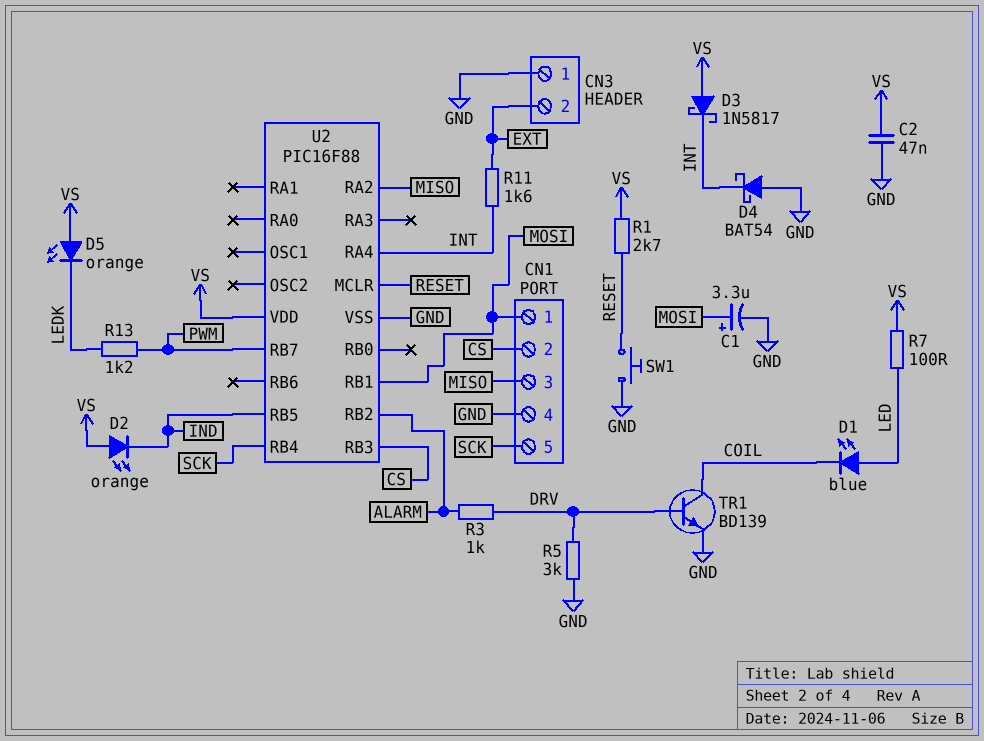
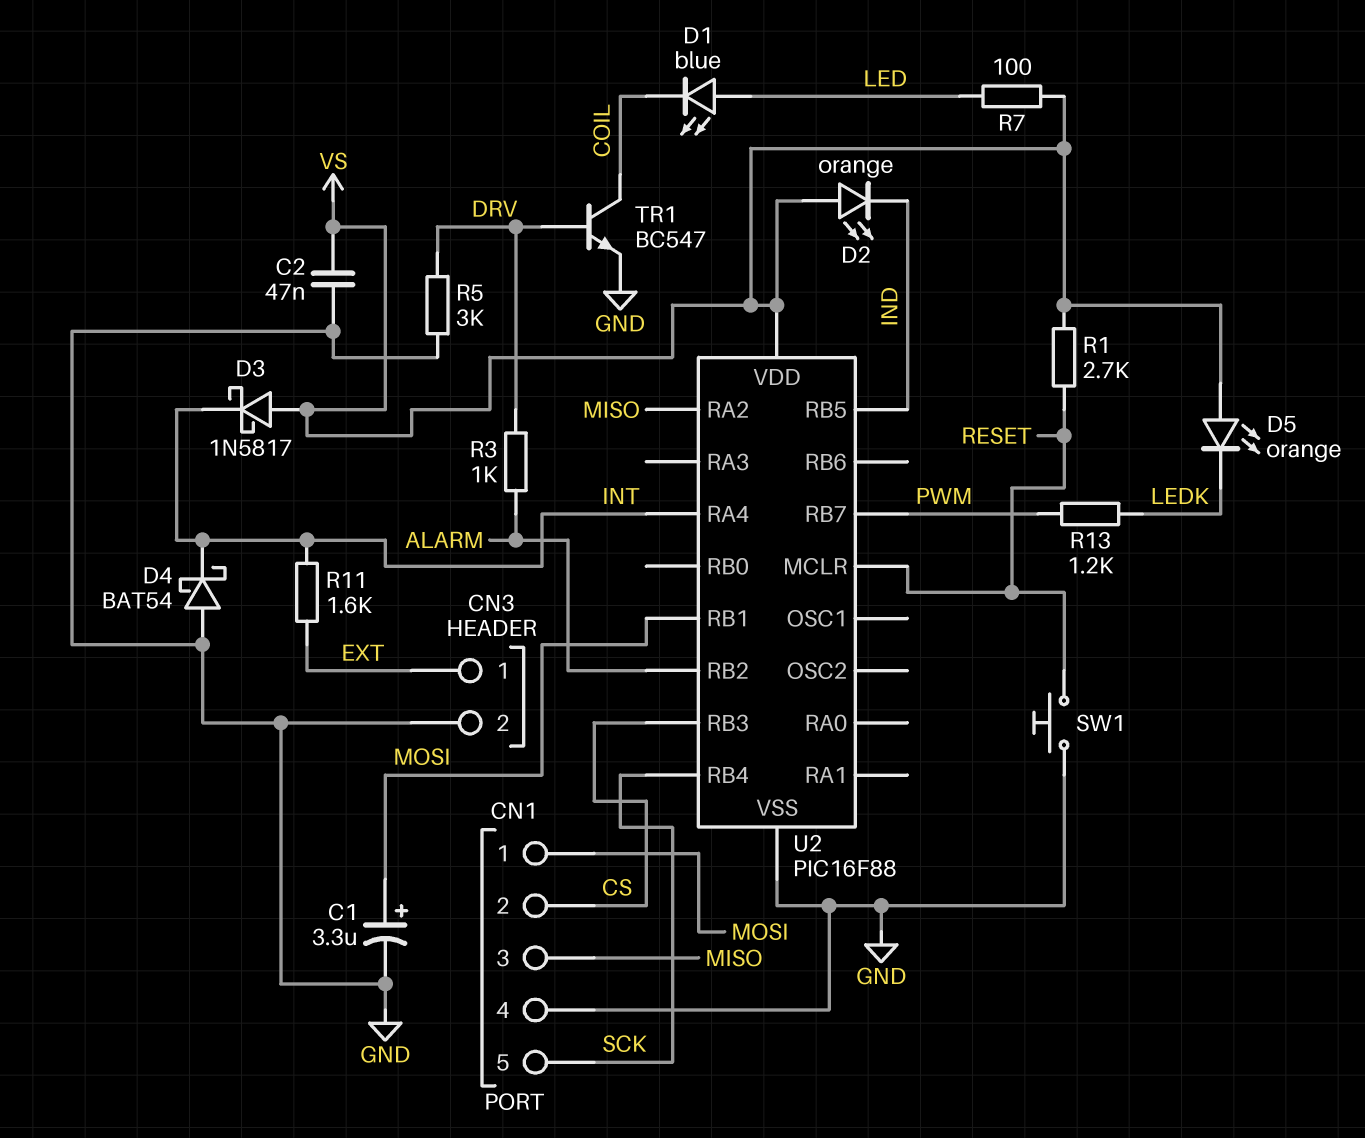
CN3 pin 1: GND -> EXT
CN3 pin 2: EXT -> GND
TR1: NPN BD139 (B DRV, C COIL, E GND) -> NPN BC547 (B DRV, C COIL, E GND)

